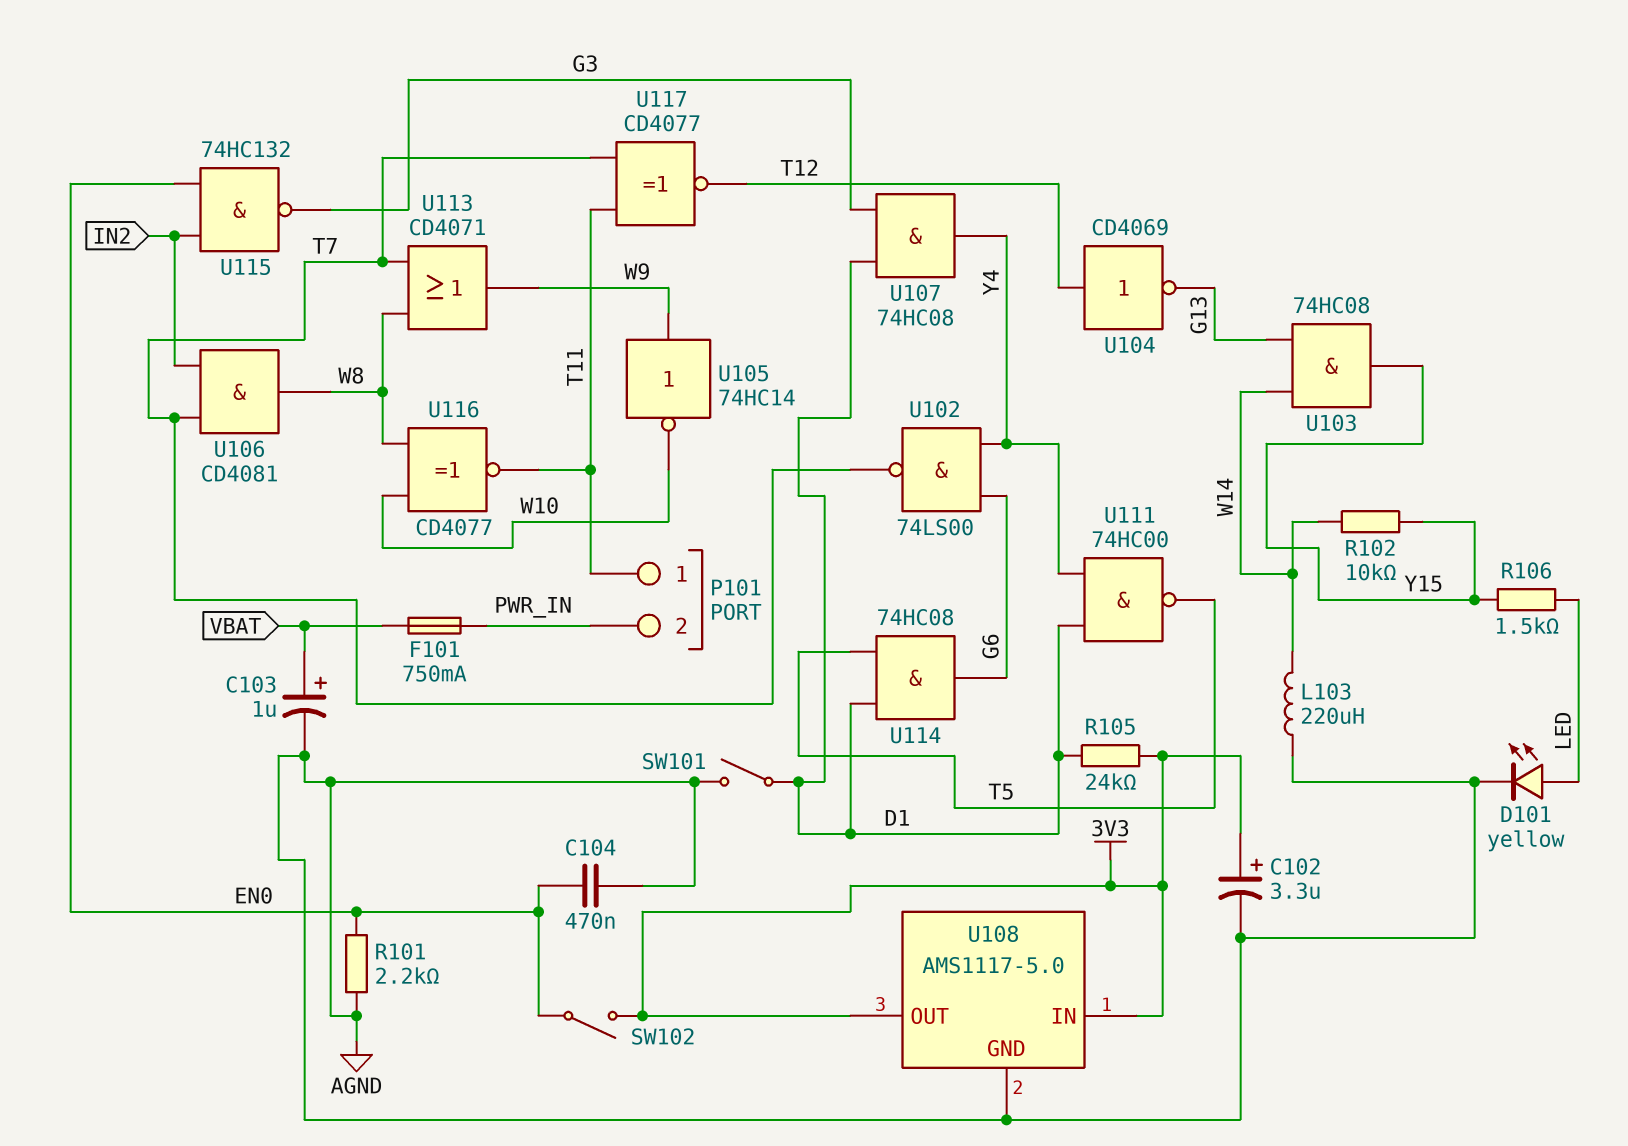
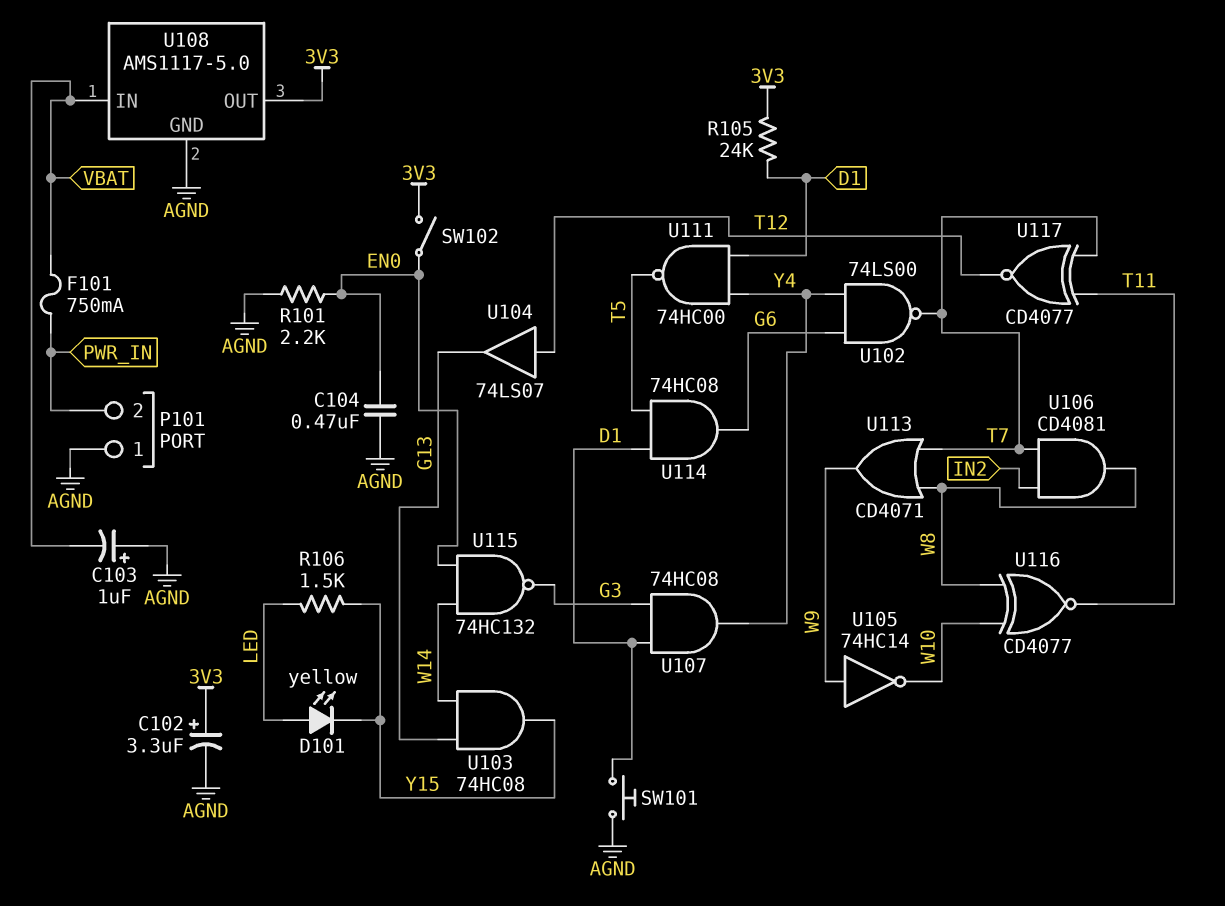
C103: 1uF (plus VBAT, minus AGND) -> 1uF (plus AGND, minus VBAT)
D101: LED yellow (A LED, K AGND) -> LED yellow (A LED, K Y15)
L103: 220uH (AGND, W14) -> none
P101 pin 1: T11 -> AGND
R102: 10k (W14, Y15) -> none
SW101: switch (AGND, D1) -> button (AGND, D1)
U104: NOT CD4069 (in T12, out G13) -> buffer 74LS07 (in T12, out G13)
U108 pin IN: 3V3 -> VBAT
U115: NAND 74HC132 (in EN0, in IN2, out G3) -> NAND 74HC132 (in EN0, in W14, out G3)

